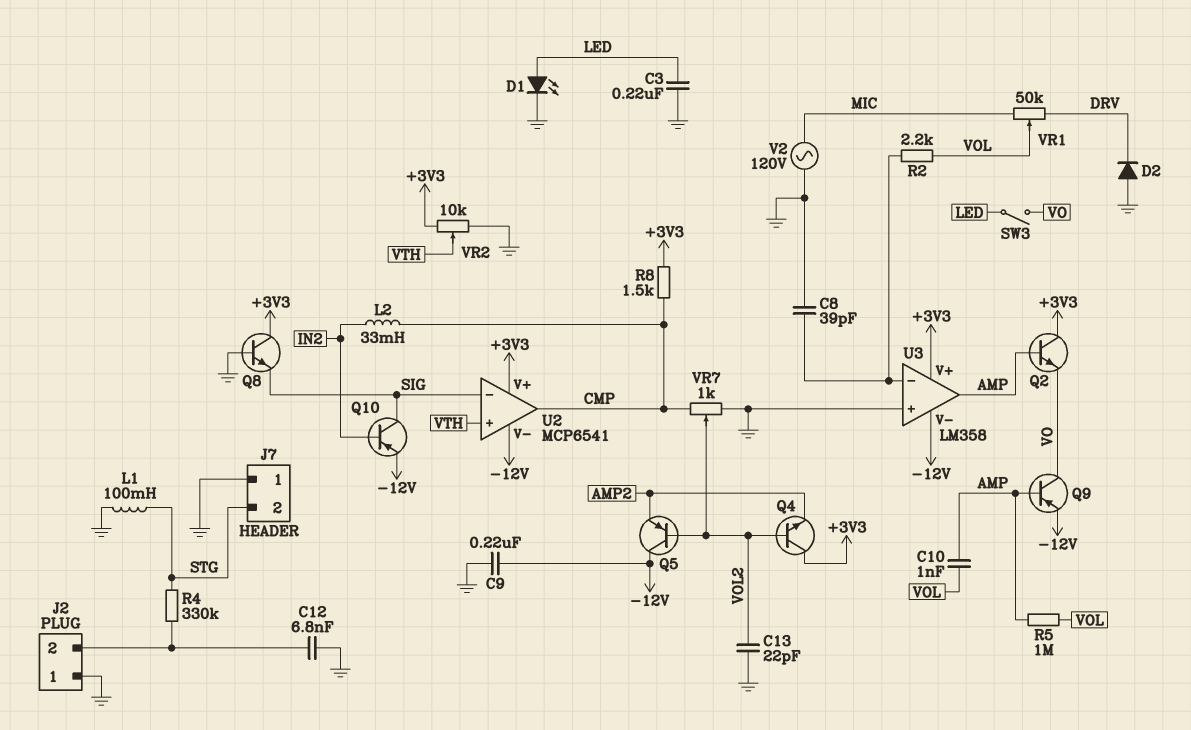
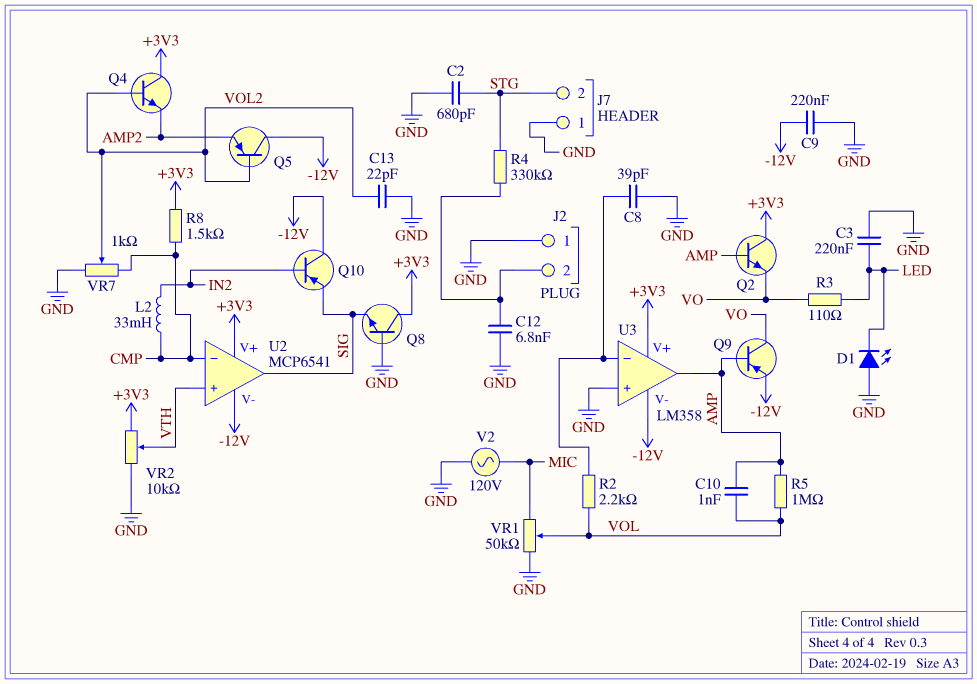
C2: none -> 680pF (GND, STG)
D1: LED (A LED, K GND) -> LED (A GND, K LED)
D2: diode (A GND, K DRV) -> none
L1: 100mH (GND, STG) -> none
Q10: PNP (B IN2, C SIG, E -12V) -> PNP (B IN2, C -12V, E SIG)
R3: none -> 110 (LED, VO)
SW3: switch (LED, VO) -> none
U2 pin in-: SIG -> CMP
U2 pin out: CMP -> SIG
VR1: 50k (DRV, MIC, wiper VOL) -> 50k (GND, MIC, wiper VOL)

